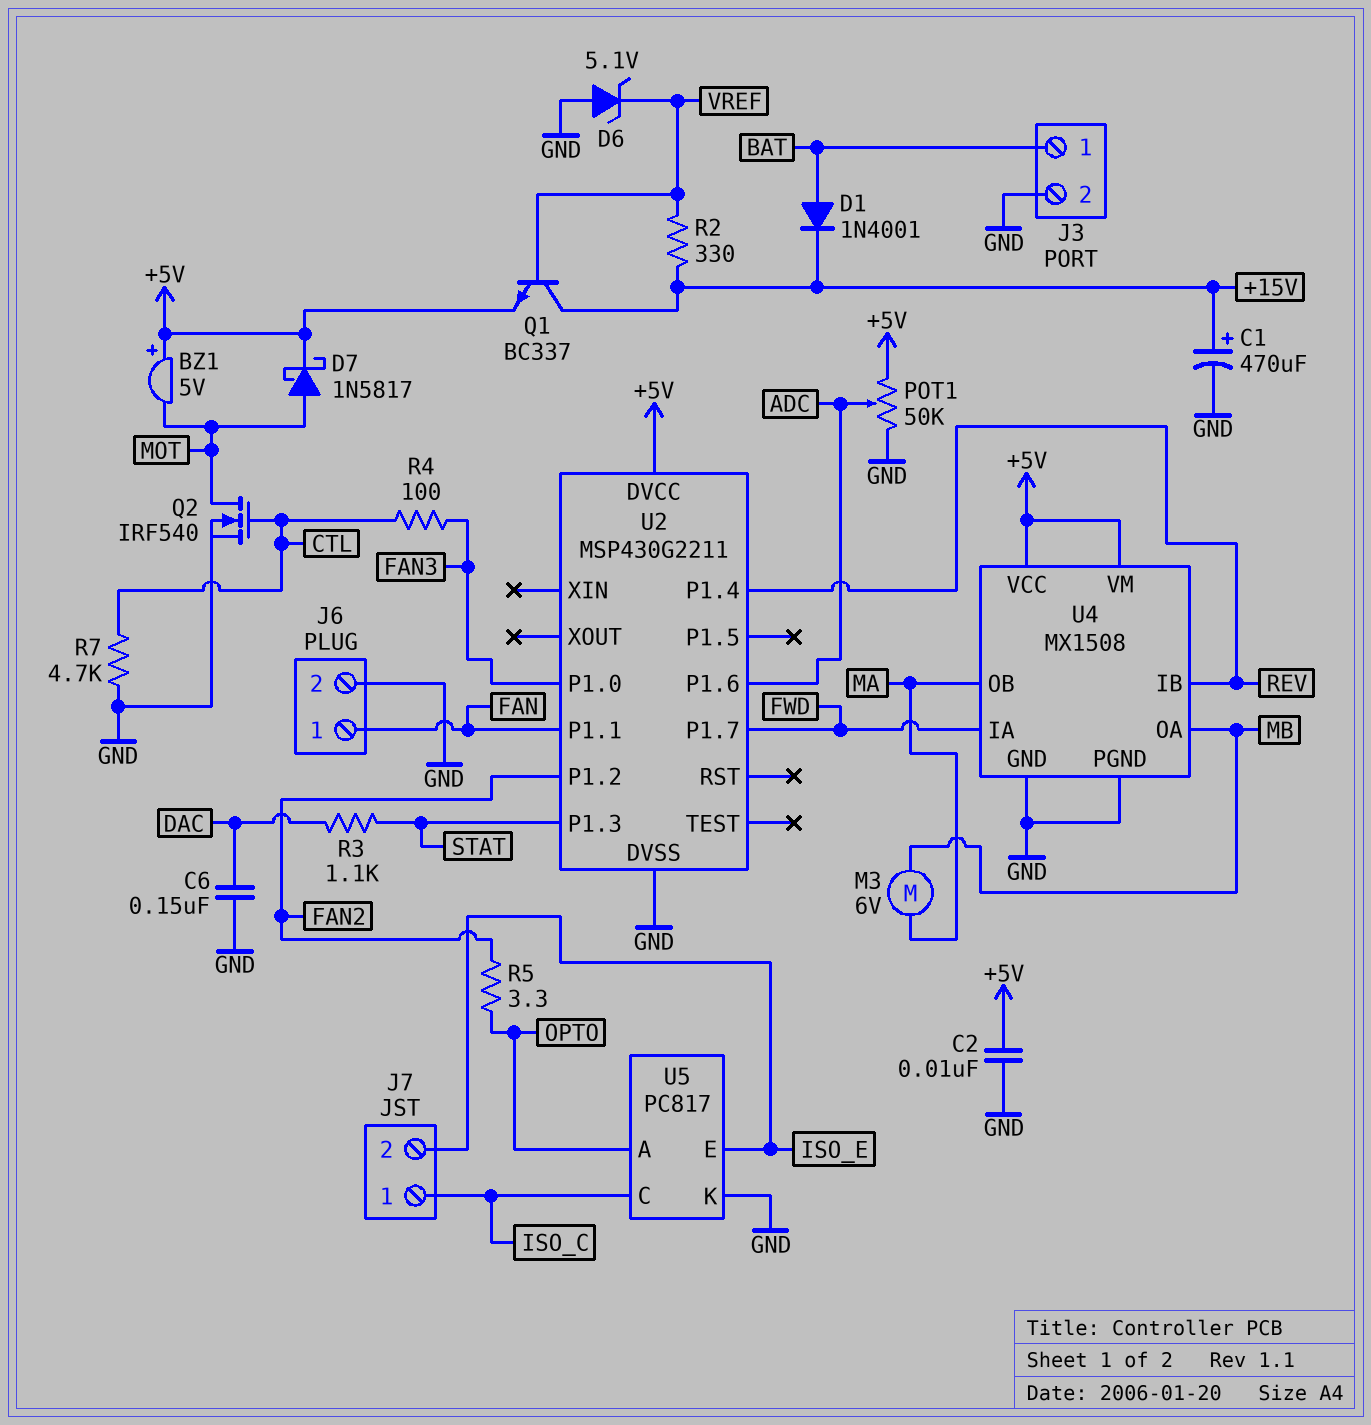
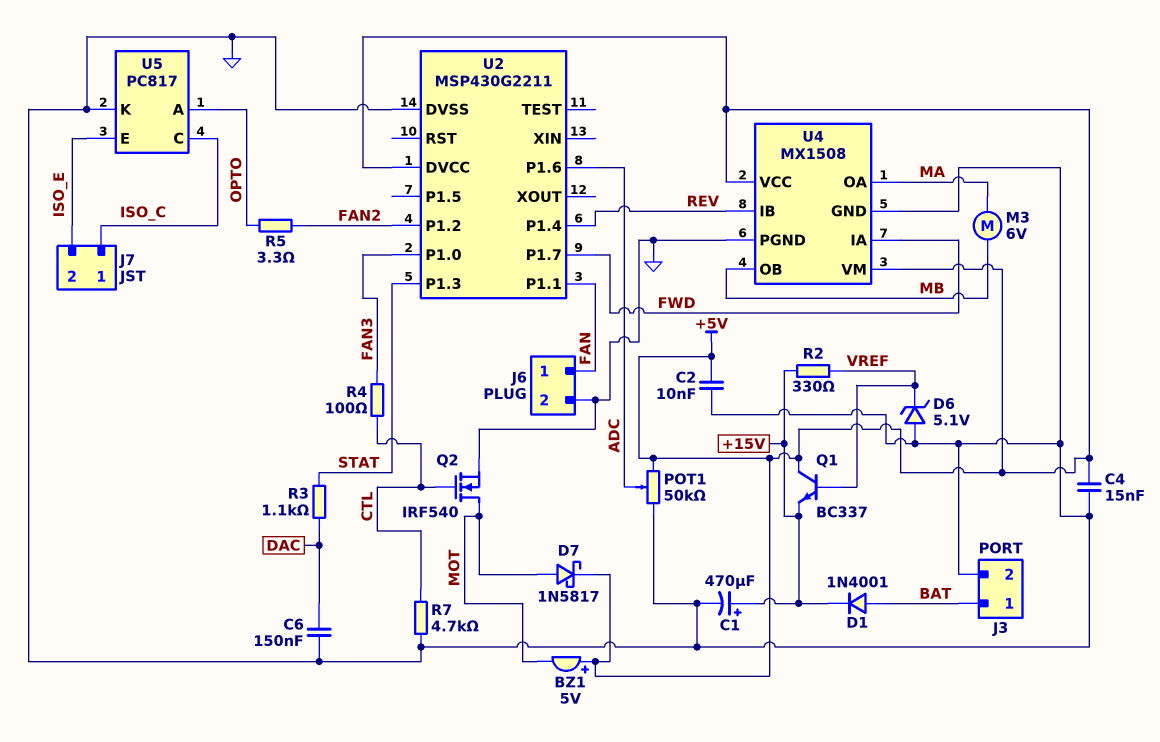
C4: none -> 15nF (+5V, GND)
Q1: NPN BC337 (B VREF, C +15V, E +5V) -> NPN BC337 (B VREF, C +5V, E +15V)
U4 pin OA: MB -> MA
U4 pin OB: MA -> MB

